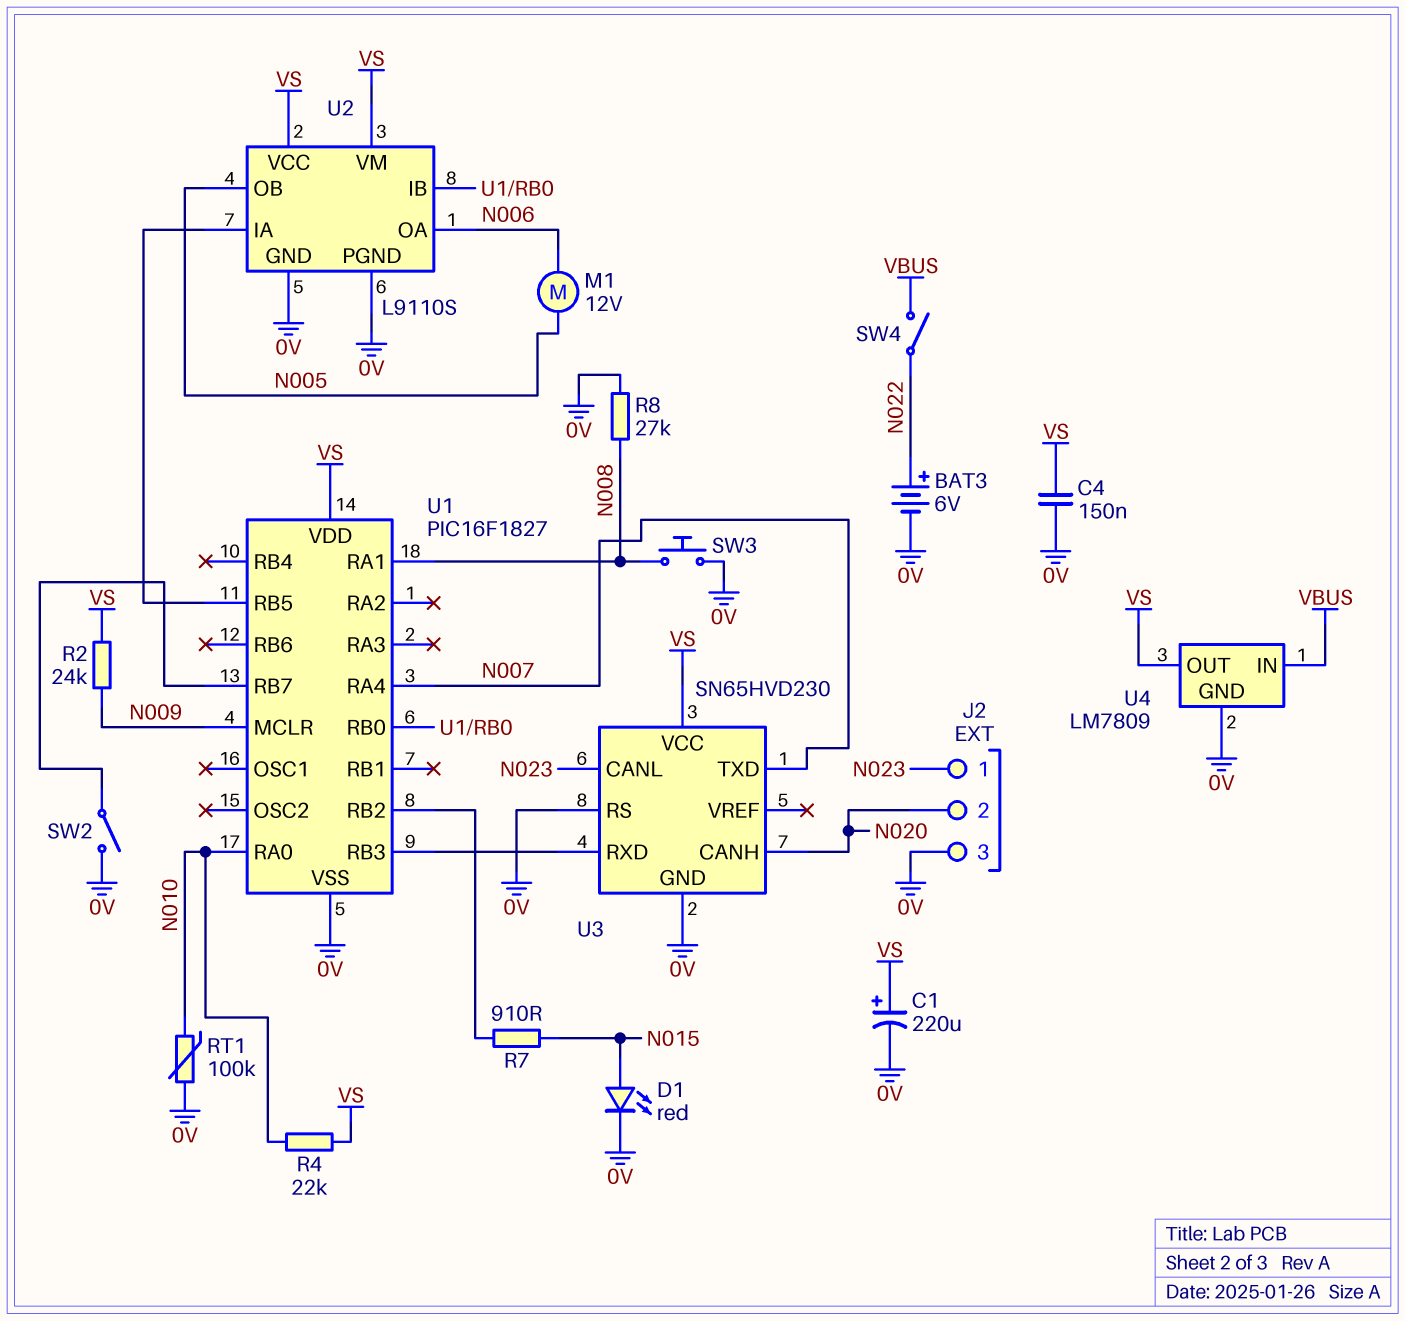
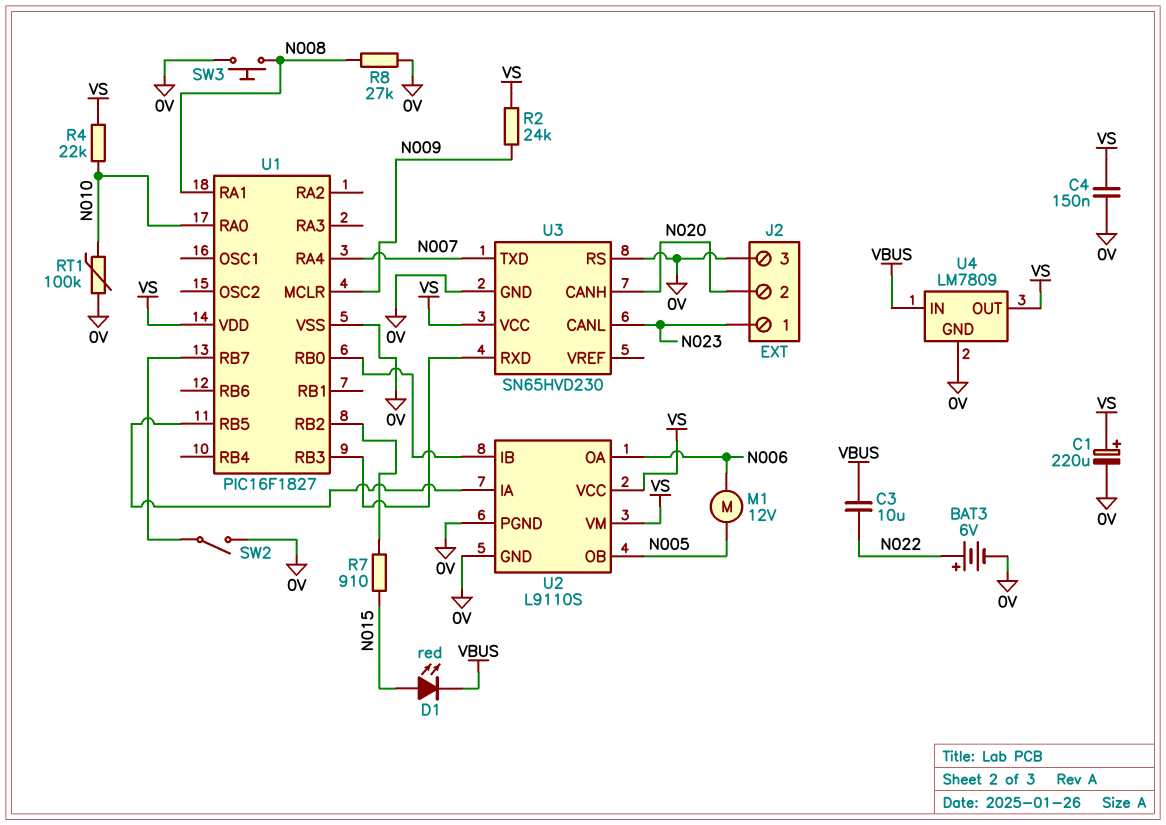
C3: none -> 10uF (N022, VBUS)
D1: LED red (A N015, K 0V) -> LED red (A N015, K VBUS)
SW4: switch (N022, VBUS) -> none

